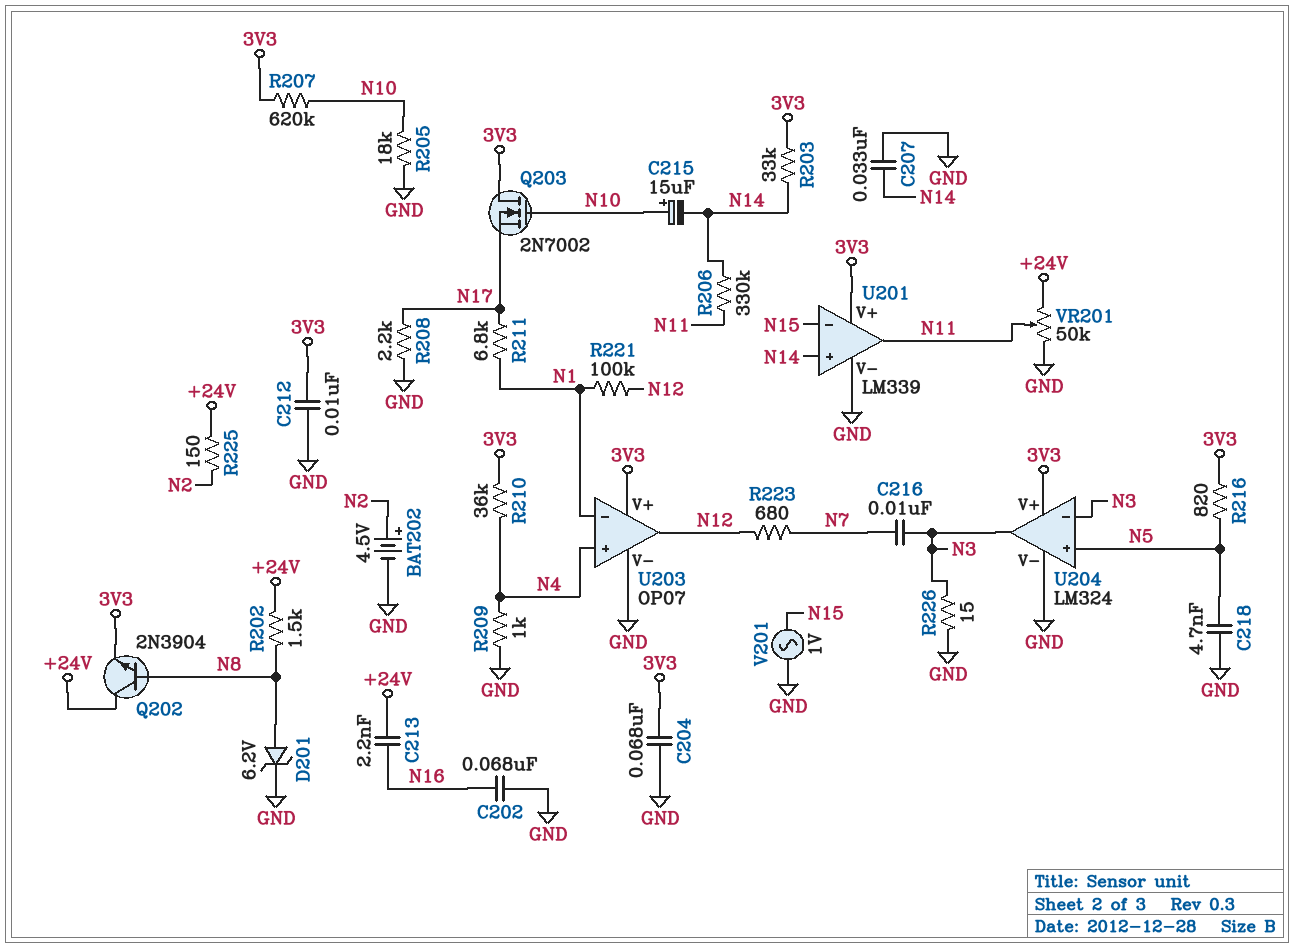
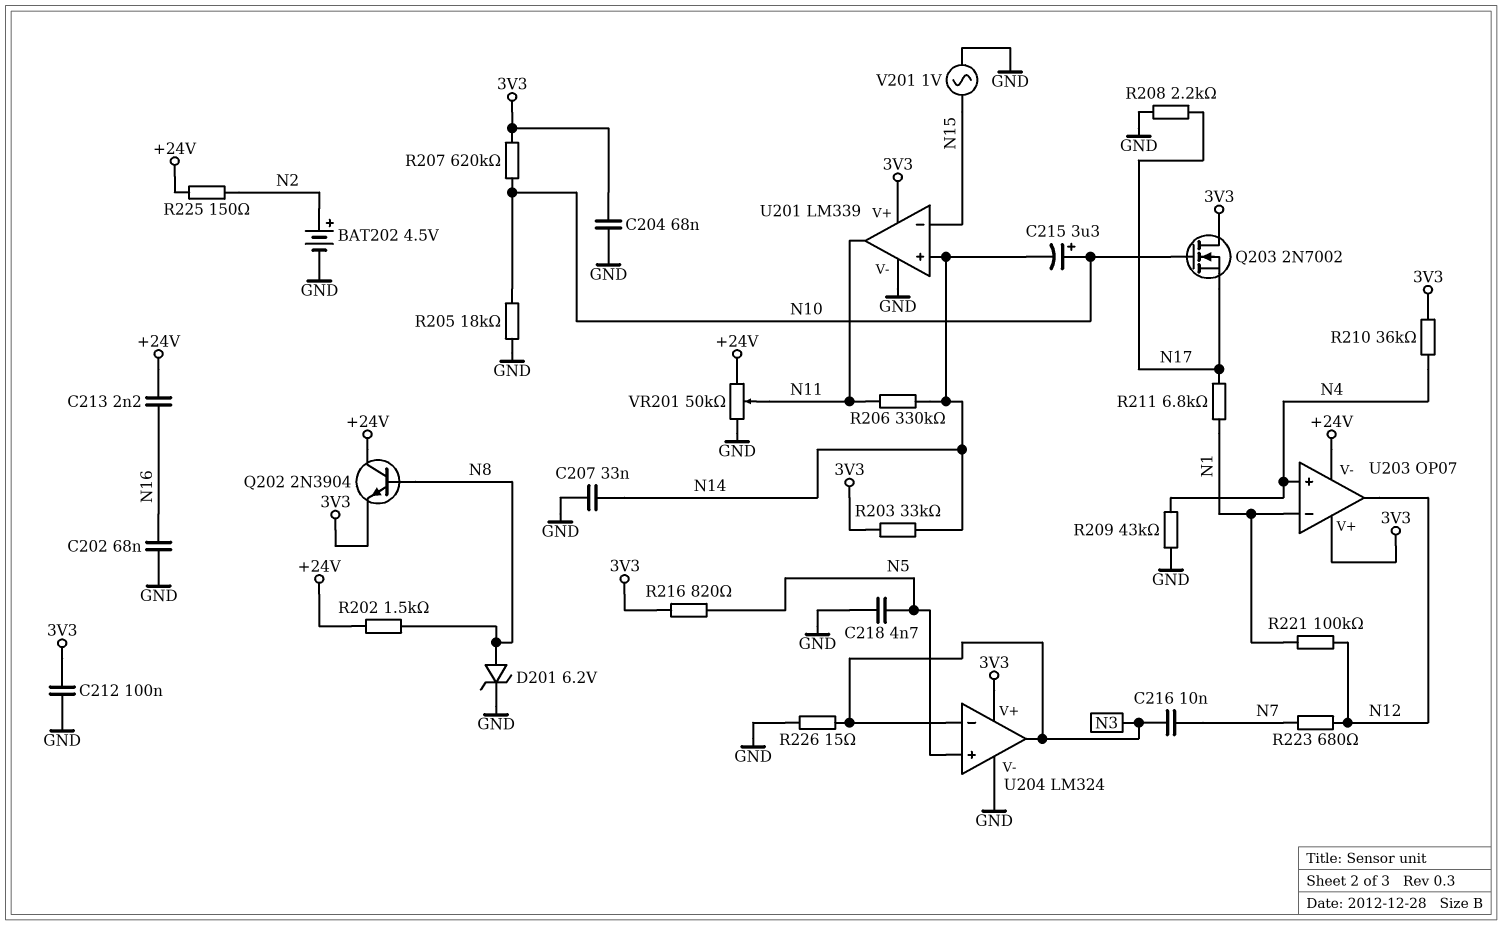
C212: 10nF (3V3, GND) -> 100nF (3V3, GND)
C215: 15uF (plus N10, minus N14) -> 3.3uF (plus N10, minus N14)
R209: 1k (GND, N4) -> 43k (GND, N4)
U203 pin V-: GND -> +24V

